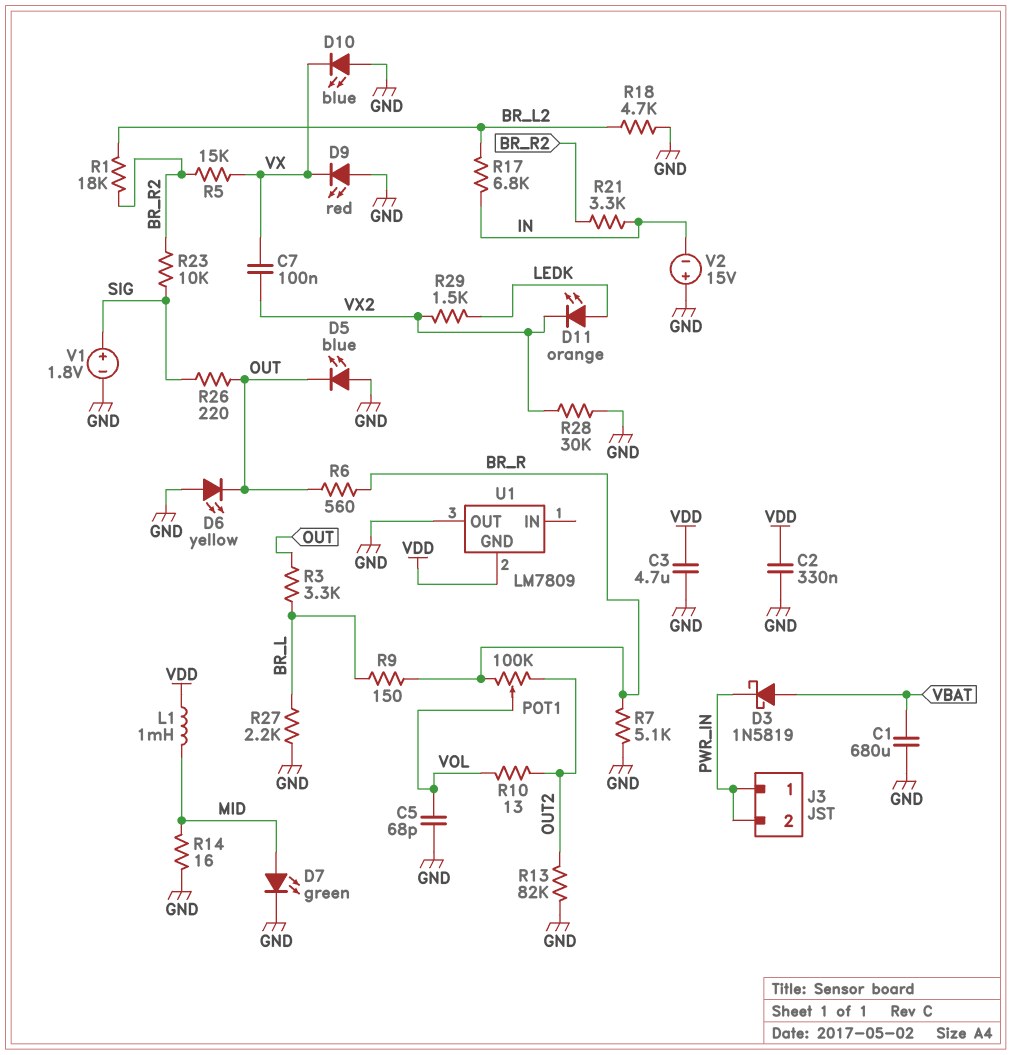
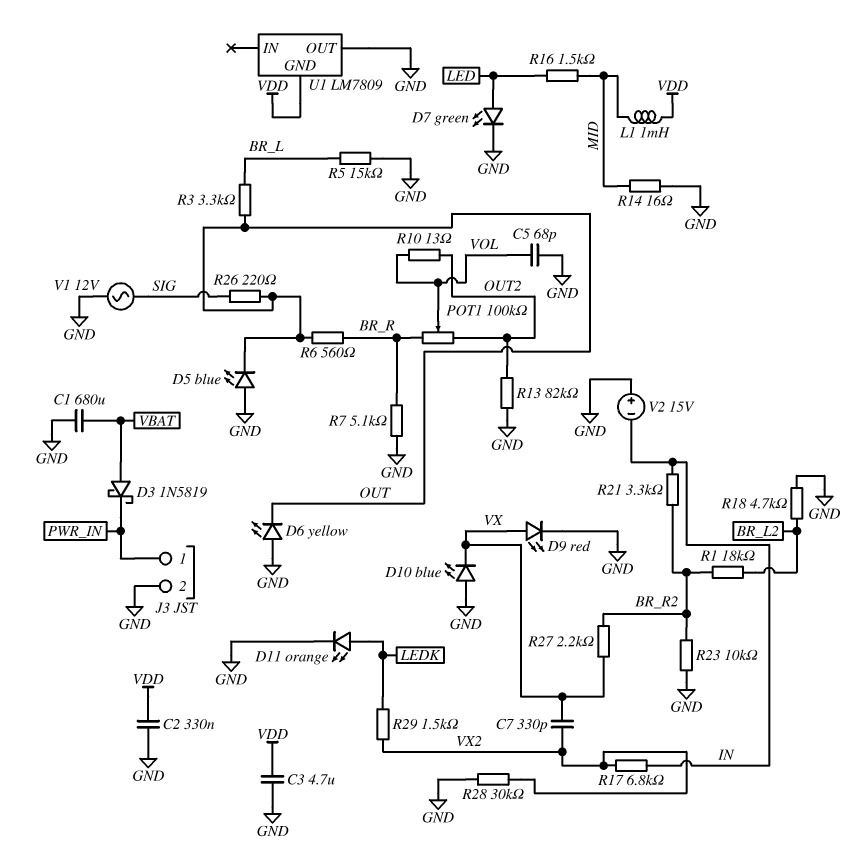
C7: 100nF (VX, VX2) -> 330pF (VX, VX2)
D7: LED green (A MID, K GND) -> LED green (A LED, K GND)
D9: LED red (A GND, K VX) -> LED red (A VX, K GND)
D11: LED orange (A LEDK, K VX2) -> LED orange (A LEDK, K GND)
J3 pin 2: PWR_IN -> GND
R5: 15k (BR_R2, VX) -> 15k (BR_L, GND)
R9: 150 (BR_L, BR_R) -> none
R16: none -> 1.5k (LED, MID)
R17: 6.8k (BR_L2, IN) -> 6.8k (IN, VX2)
R23: 10k (BR_R2, SIG) -> 10k (BR_R2, GND)
R27: 2.2k (BR_L, GND) -> 2.2k (BR_R2, VX)
V1: 1.8V (plus SIG, minus GND) -> AC 12V (GND, SIG)

